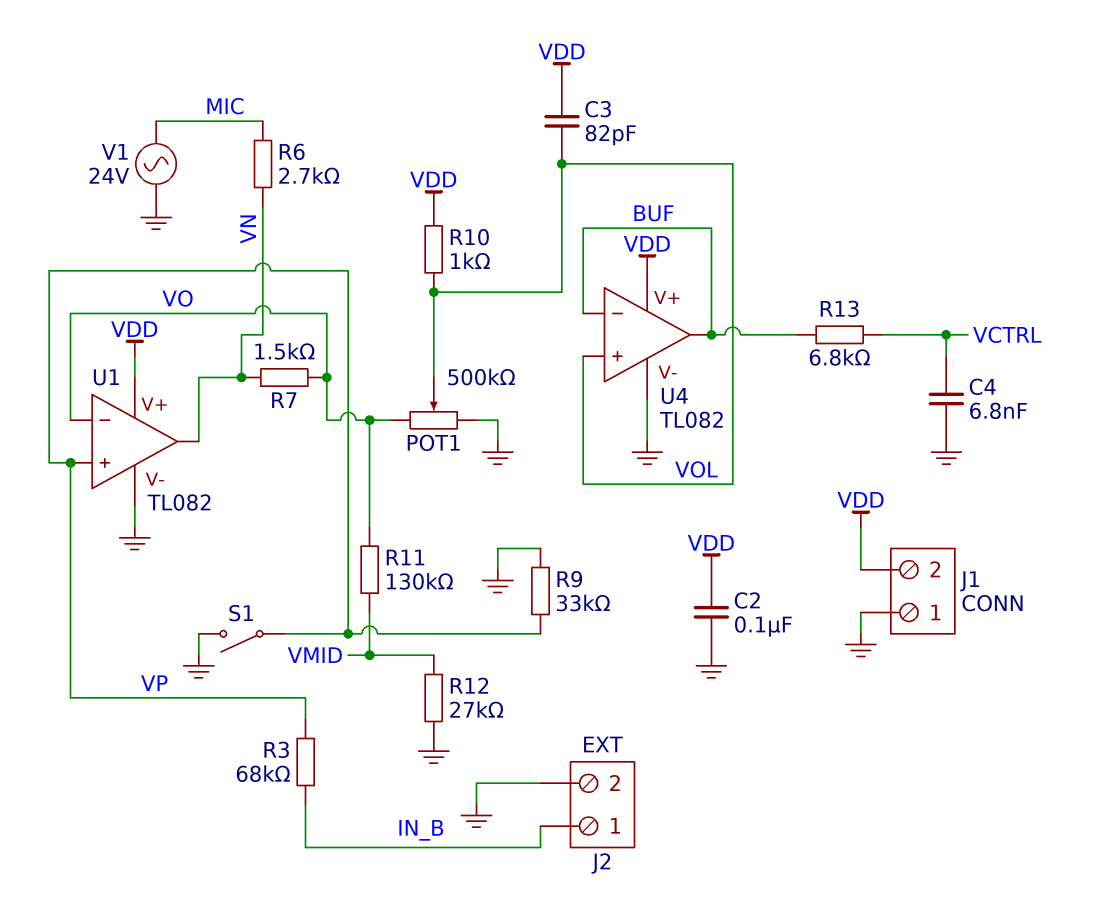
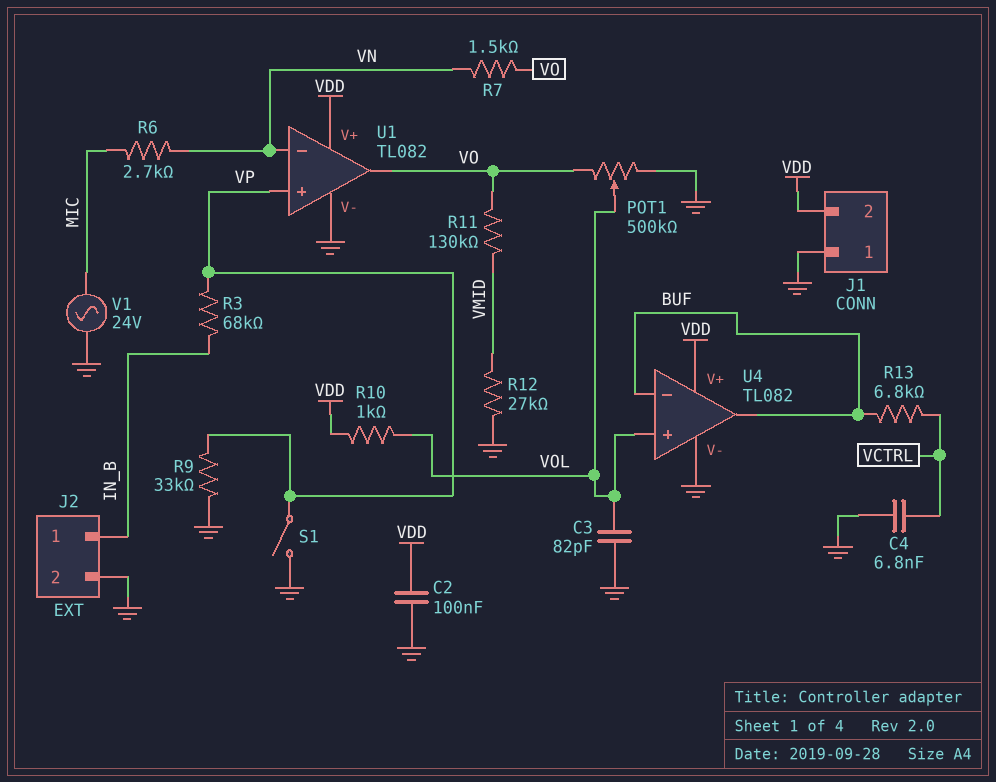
C3: 82pF (VDD, VOL) -> 82pF (GND, VOL)
U1 pin in-: VO -> VN
U1 pin out: VN -> VO

